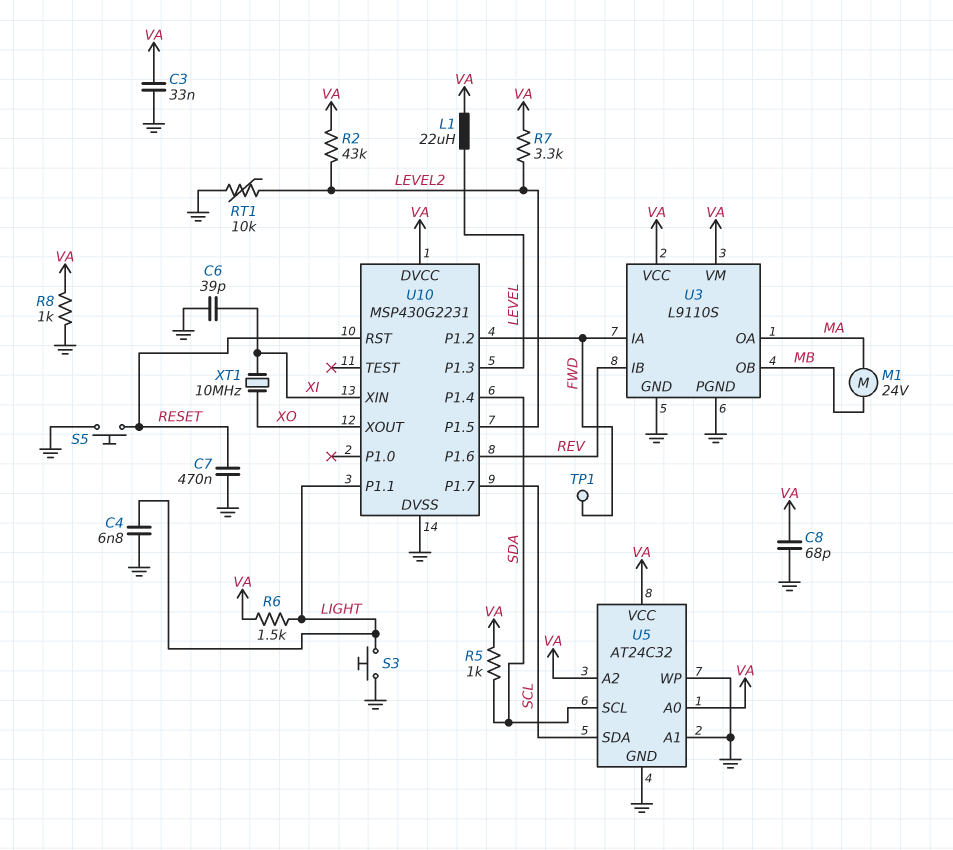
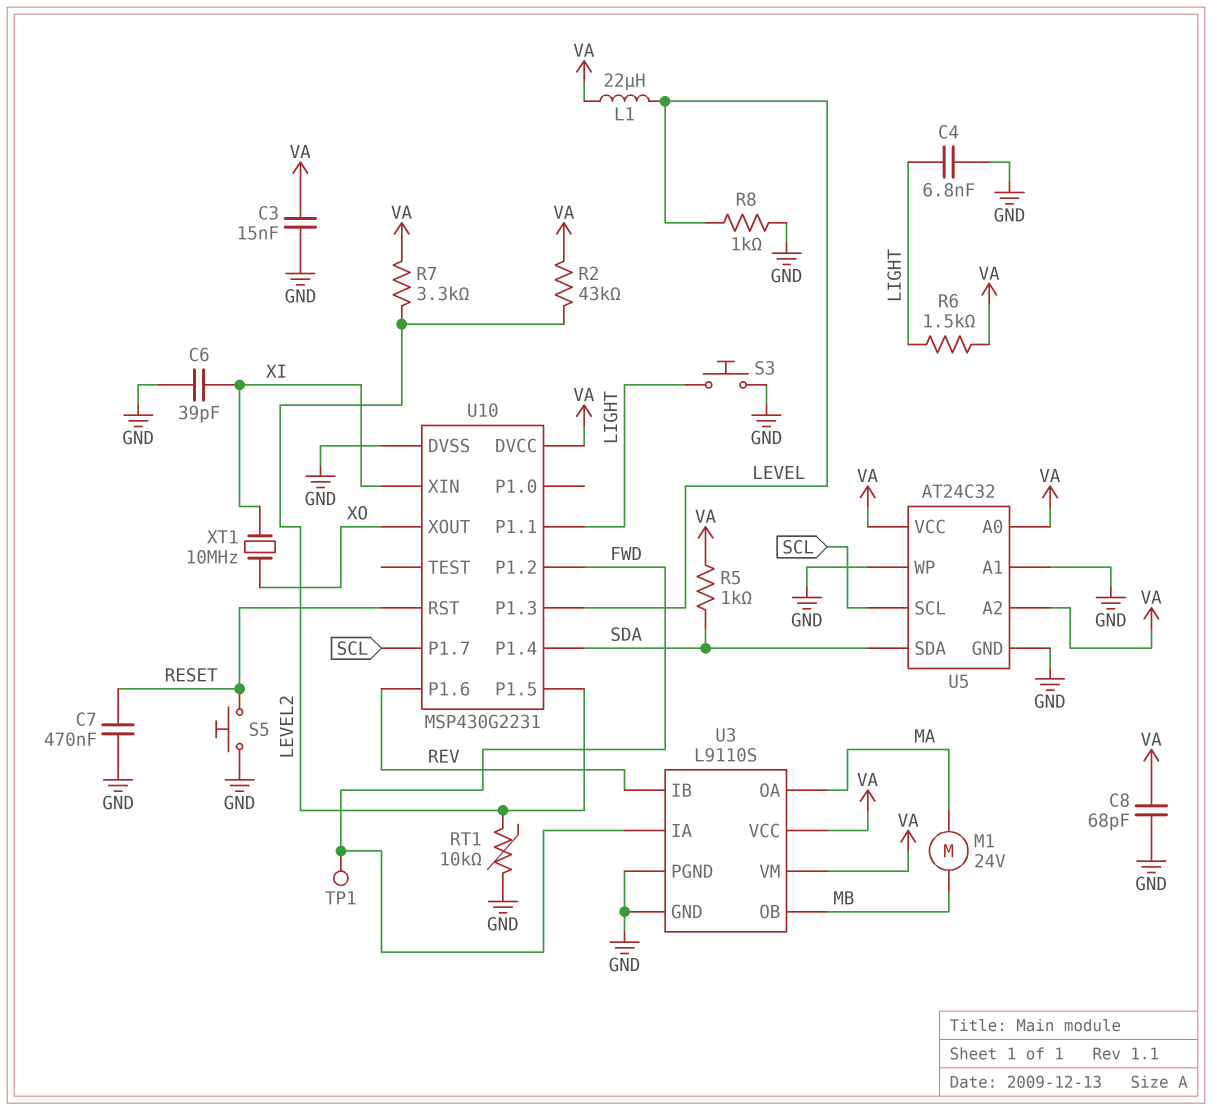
C3: 33nF (GND, VA) -> 15nF (GND, VA)
R8: 1k (GND, VA) -> 1k (GND, LEVEL)
U5 pin SCL: SDA -> SCL
U5 pin SDA: SCL -> SDA

